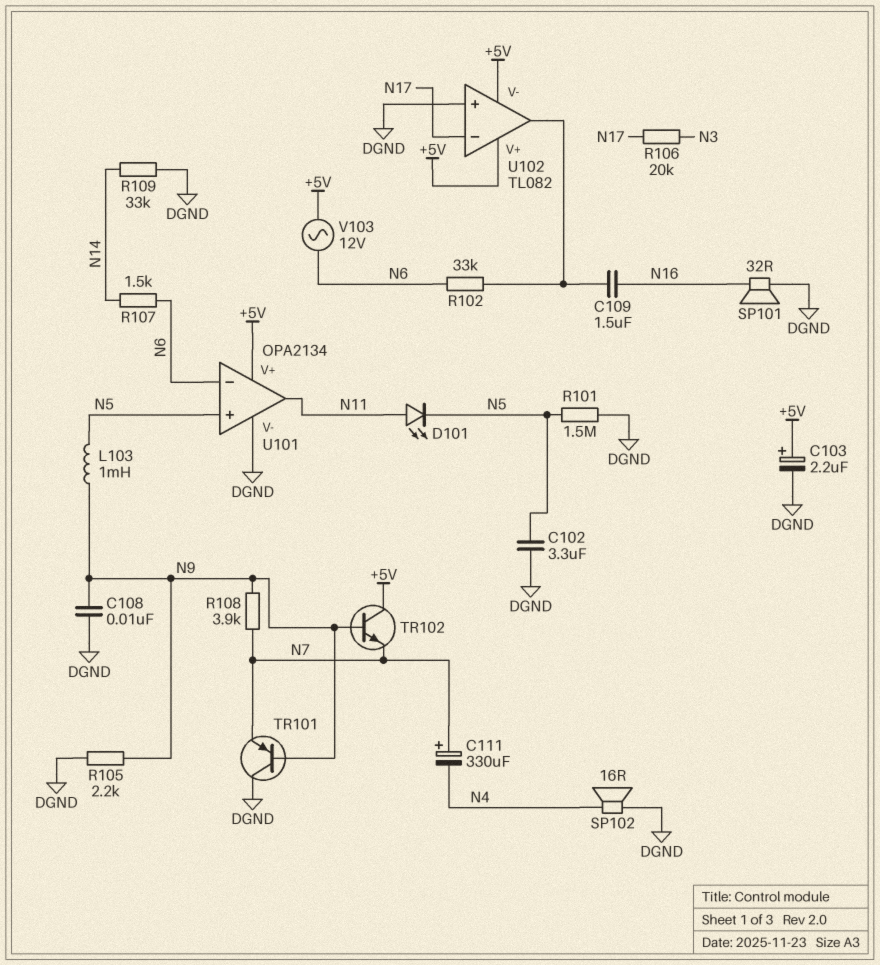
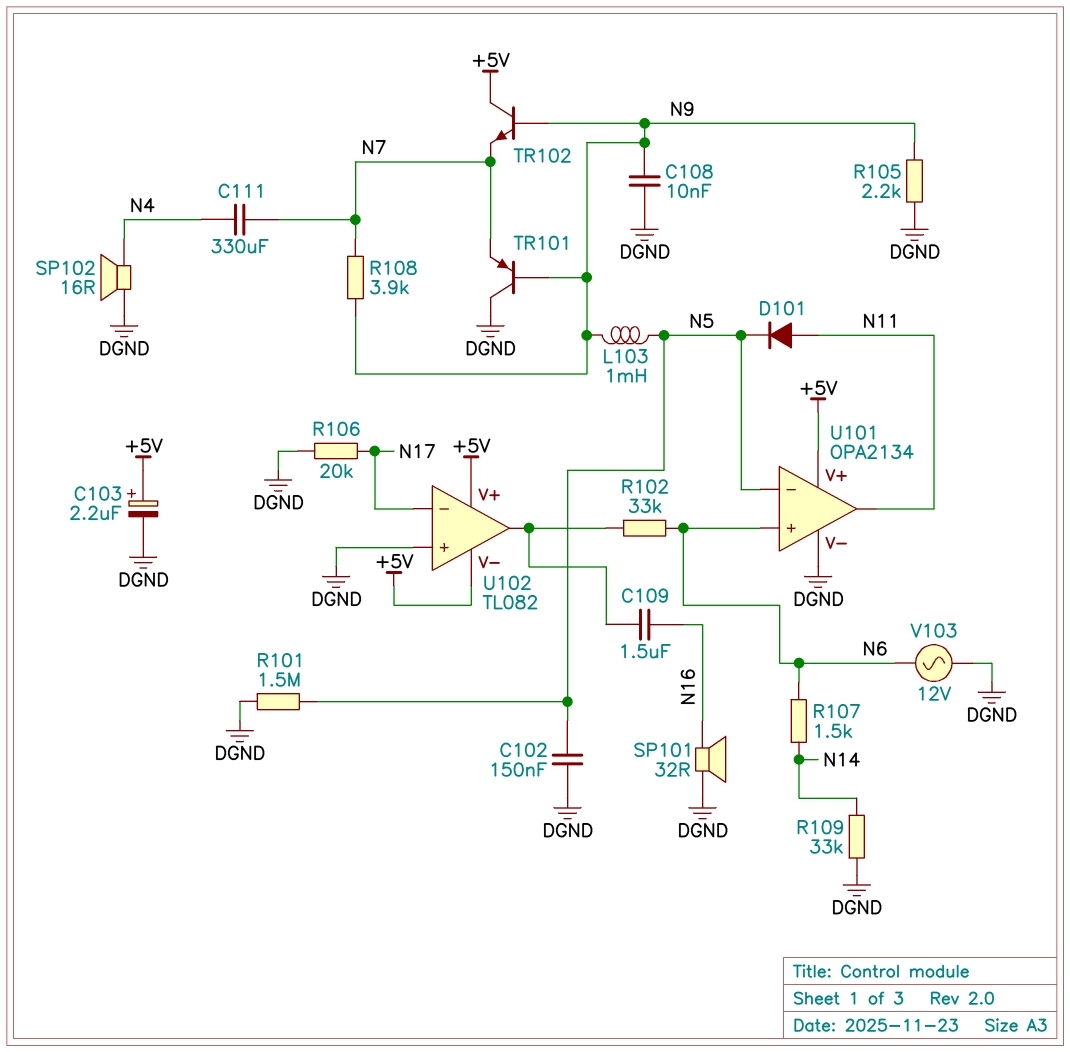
C102: 3.3uF (DGND, N5) -> 150nF (DGND, N5)
C111: 330uF (plus N7, minus N4) -> 330uF (N4, N7)
D101: LED (A N11, K N5) -> diode (A N11, K N5)
R106: 20k (N3, N17) -> 20k (DGND, N17)
U101 pin in+: N5 -> N6
U101 pin in-: N6 -> N5
V103: AC 12V (+5V, N6) -> AC 12V (DGND, N6)

